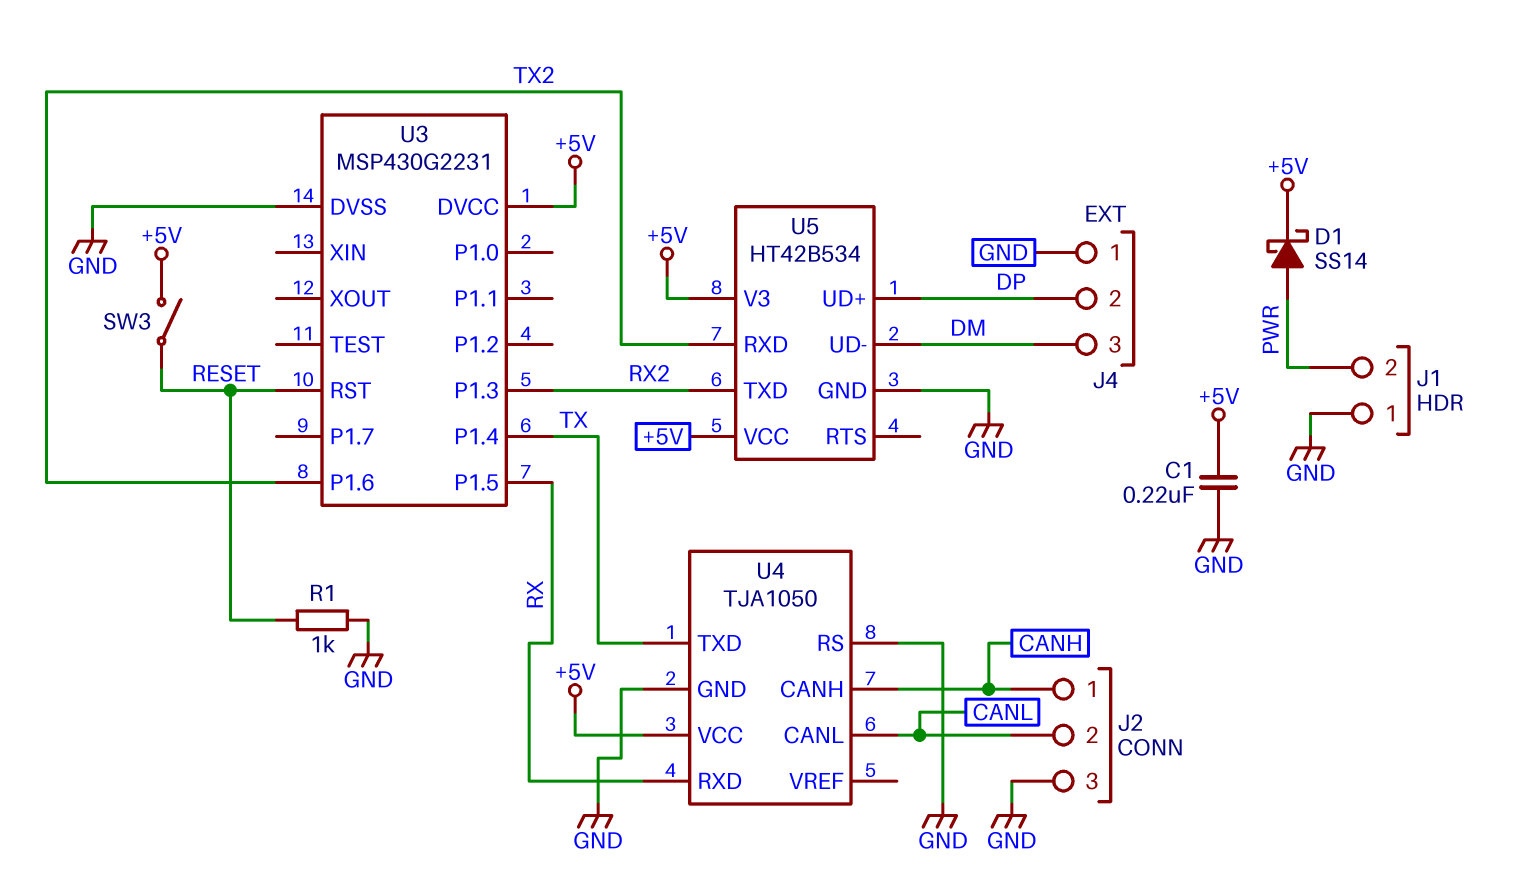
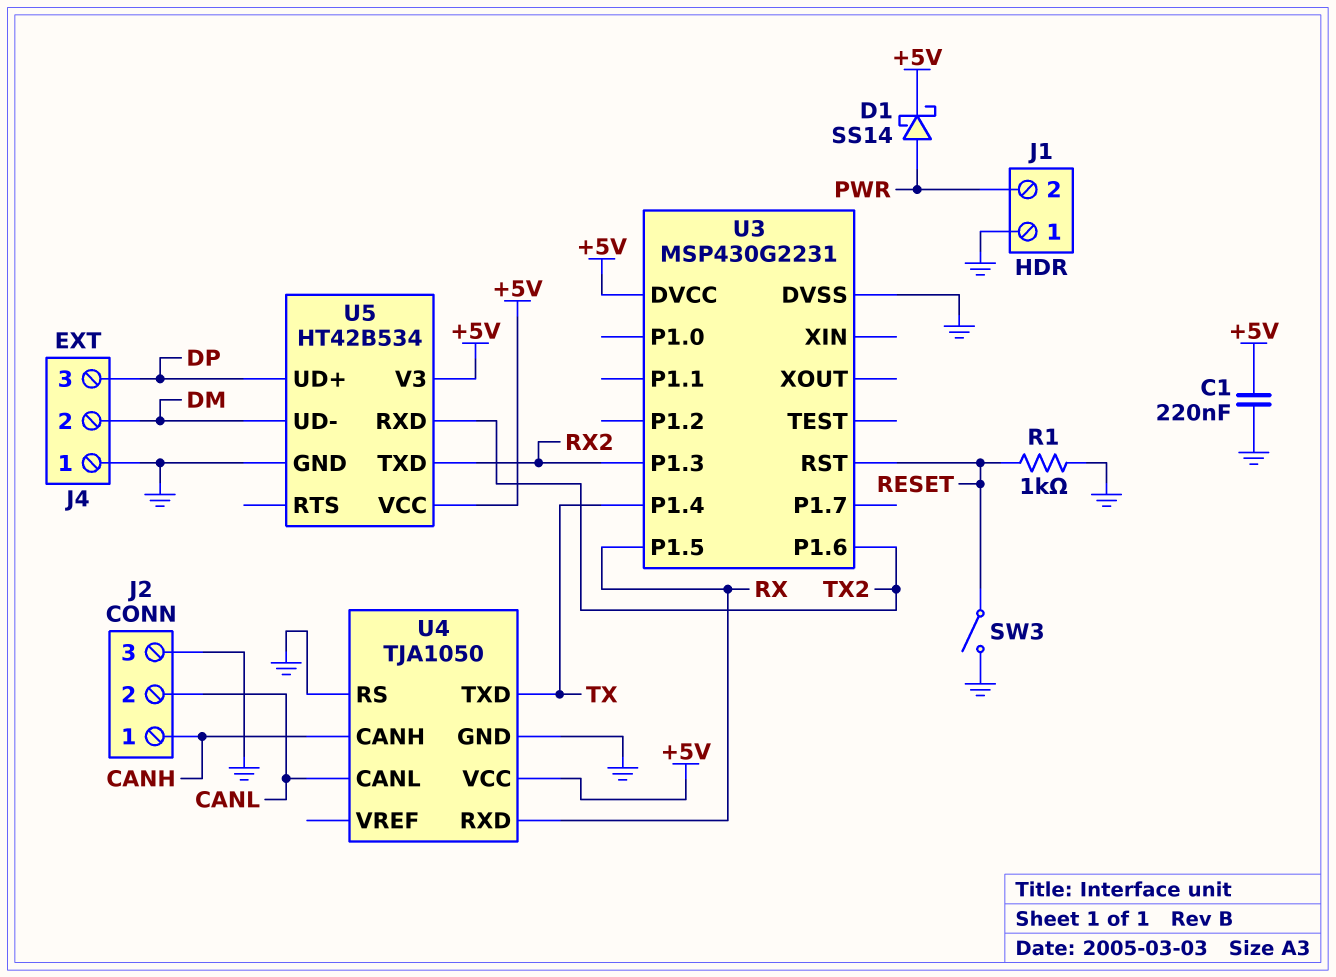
J4 pin 2: DP -> DM
J4 pin 3: DM -> DP
SW3: switch (+5V, RESET) -> switch (GND, RESET)

